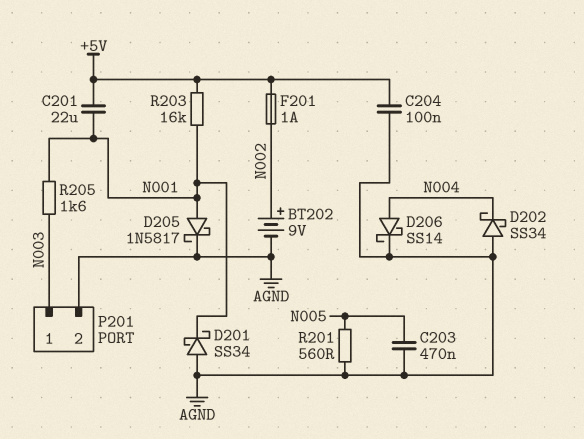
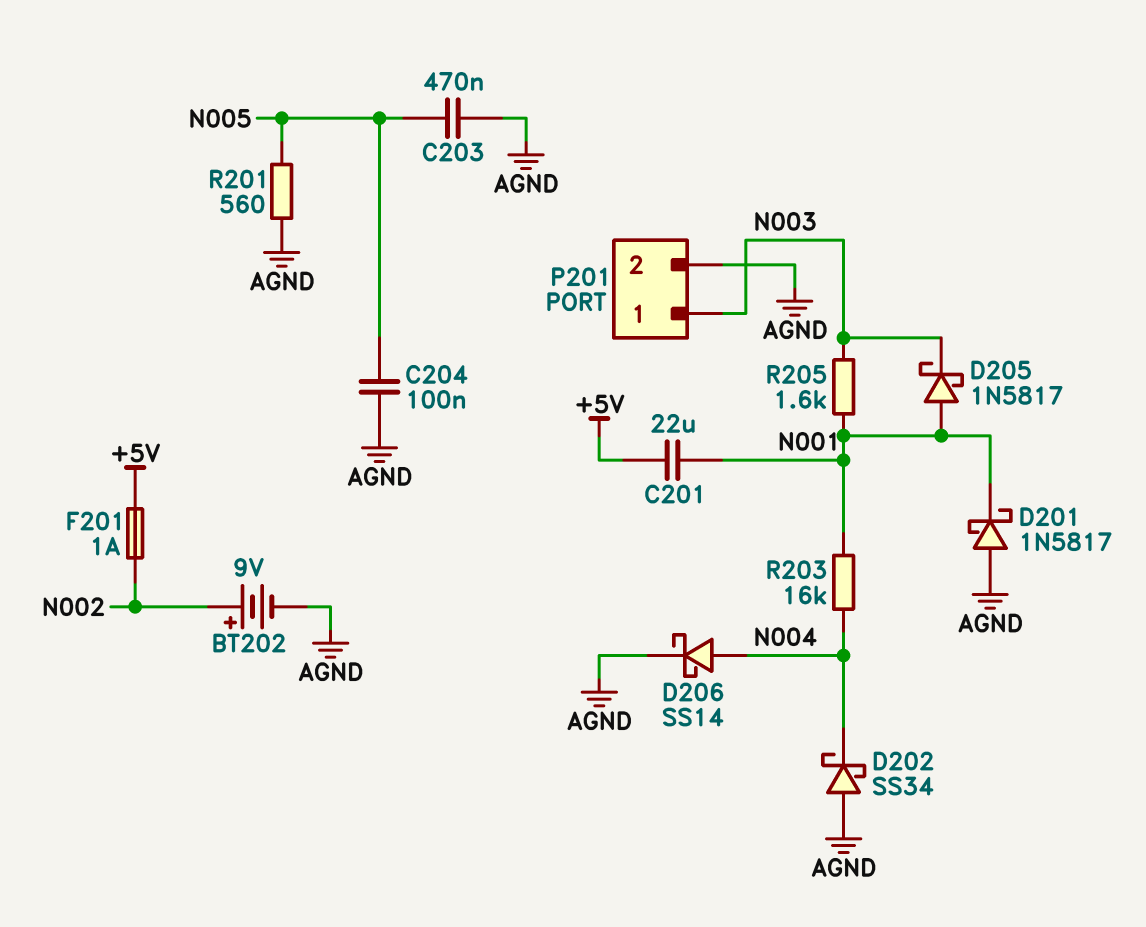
C204: 100nF (+5V, AGND) -> 100nF (AGND, N005)
D201: schottky SS34 (A AGND, K N001) -> schottky 1N5817 (A AGND, K N001)
D205: schottky 1N5817 (A N001, K AGND) -> schottky 1N5817 (A N001, K N003)
R203: 16k (+5V, N001) -> 16k (N001, N004)

